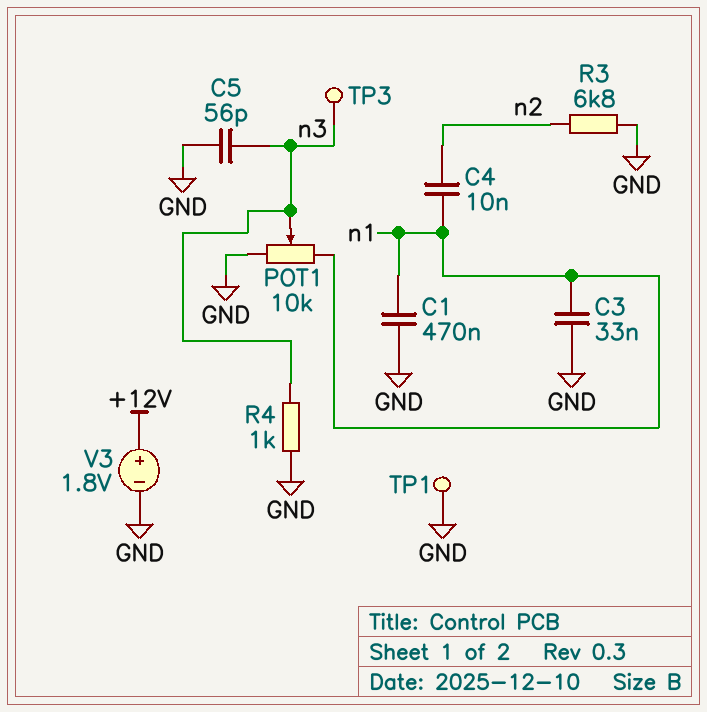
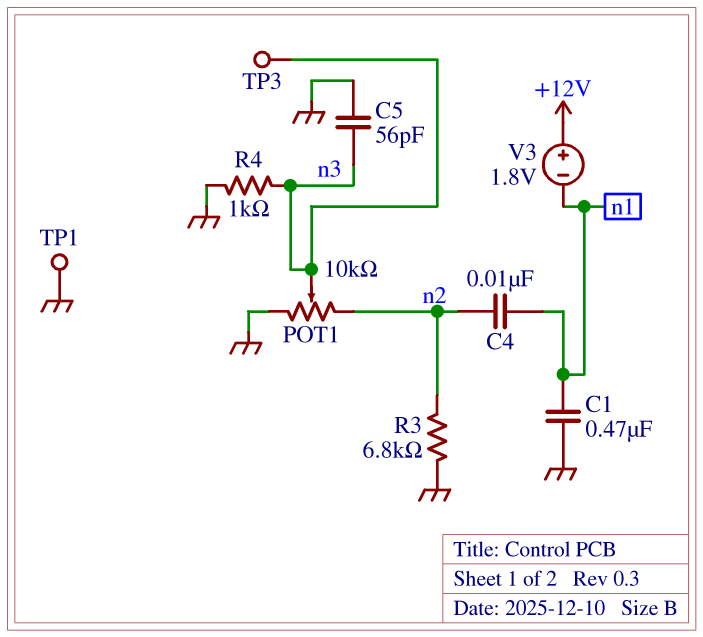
C3: 33nF (GND, n1) -> none
POT1: 10k (GND, n1, wiper n3) -> 10k (GND, n2, wiper n3)
V3: 1.8V (plus +12V, minus GND) -> 1.8V (plus +12V, minus n1)

